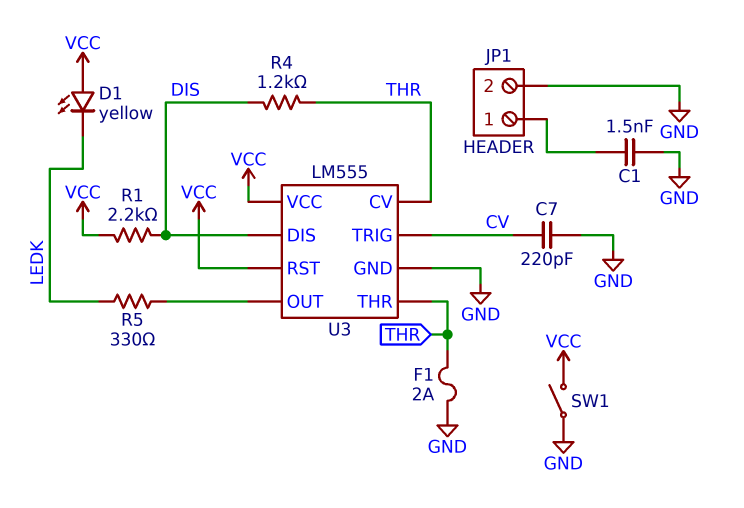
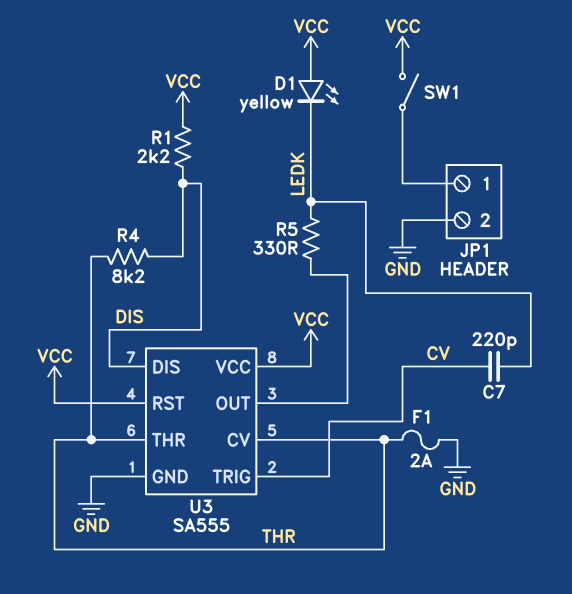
C1: 1.5nF (GND, JP1/1) -> none
C7: 220pF (CV, GND) -> 220pF (CV, LEDK)
R4: 1.2k (DIS, THR) -> 8.2k (DIS, THR)
SW1: switch (GND, VCC) -> switch (JP1/1, VCC)
U3: LM555 -> SA555

